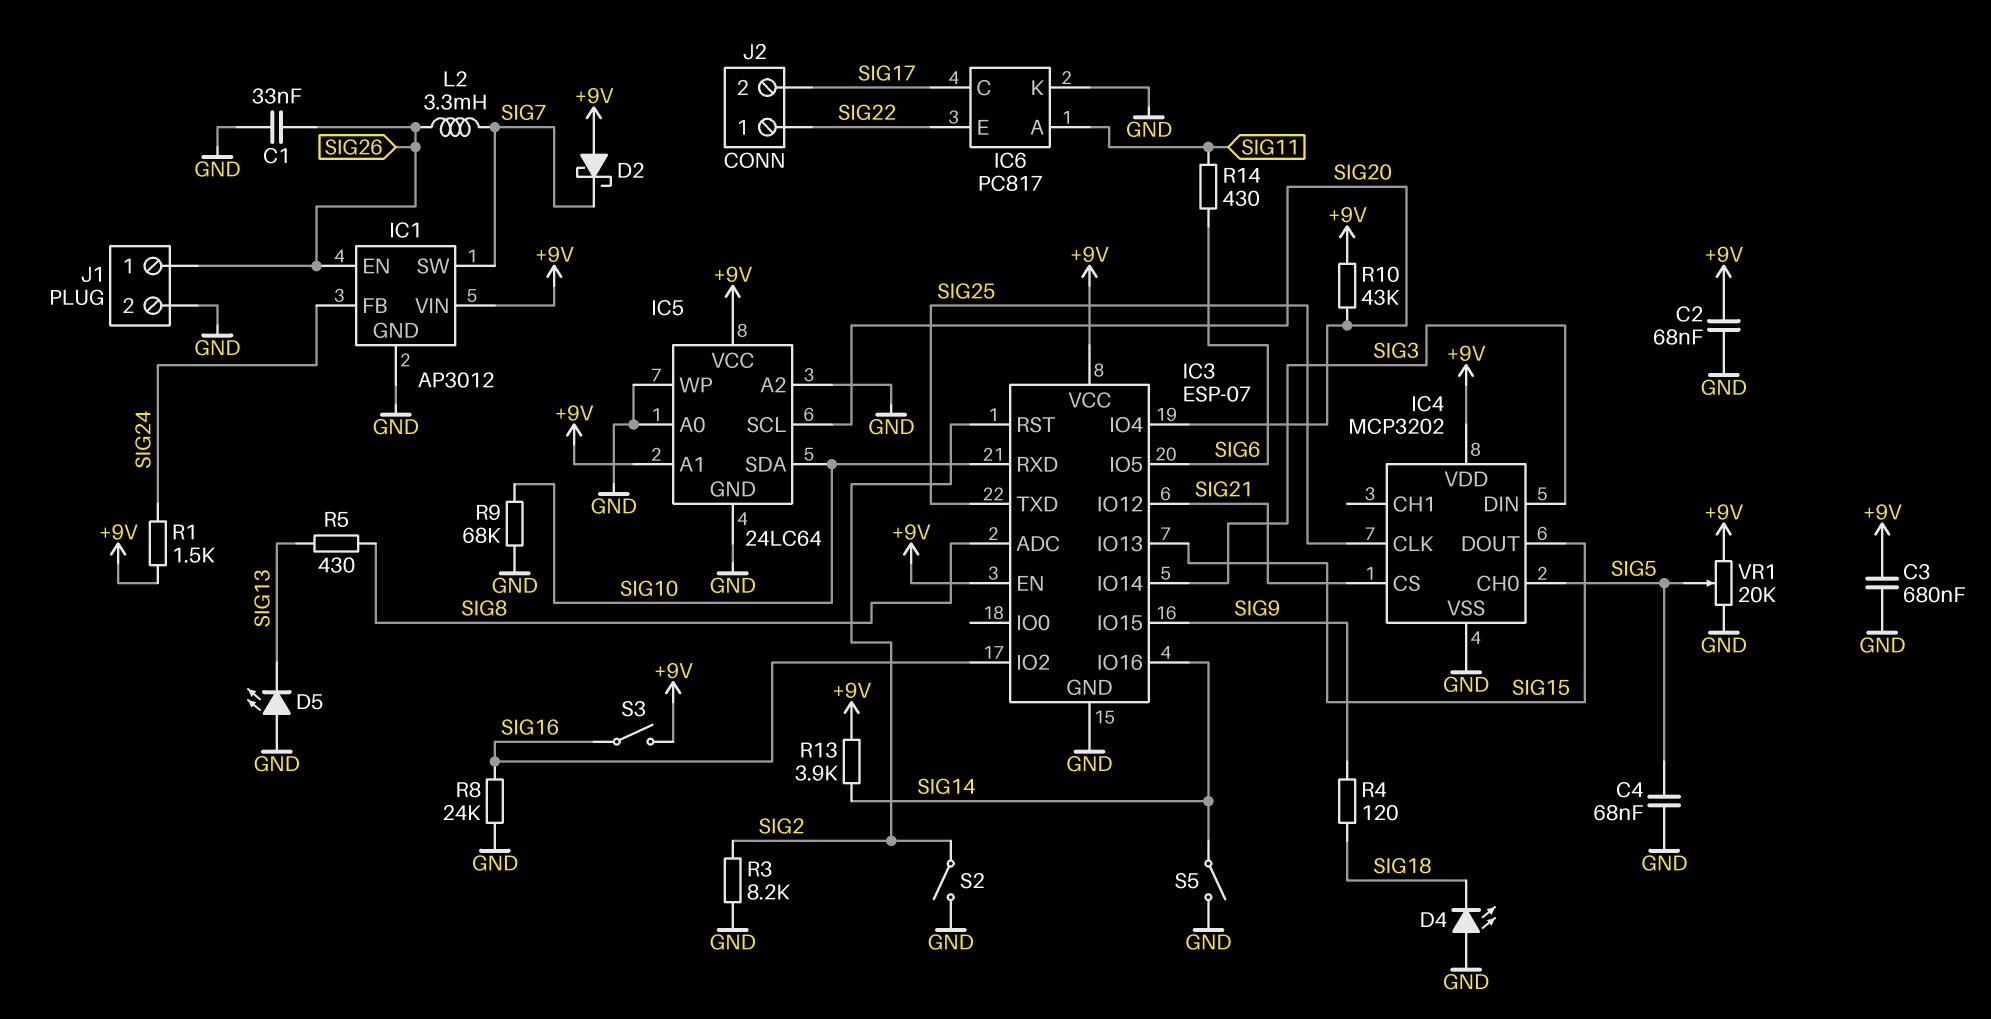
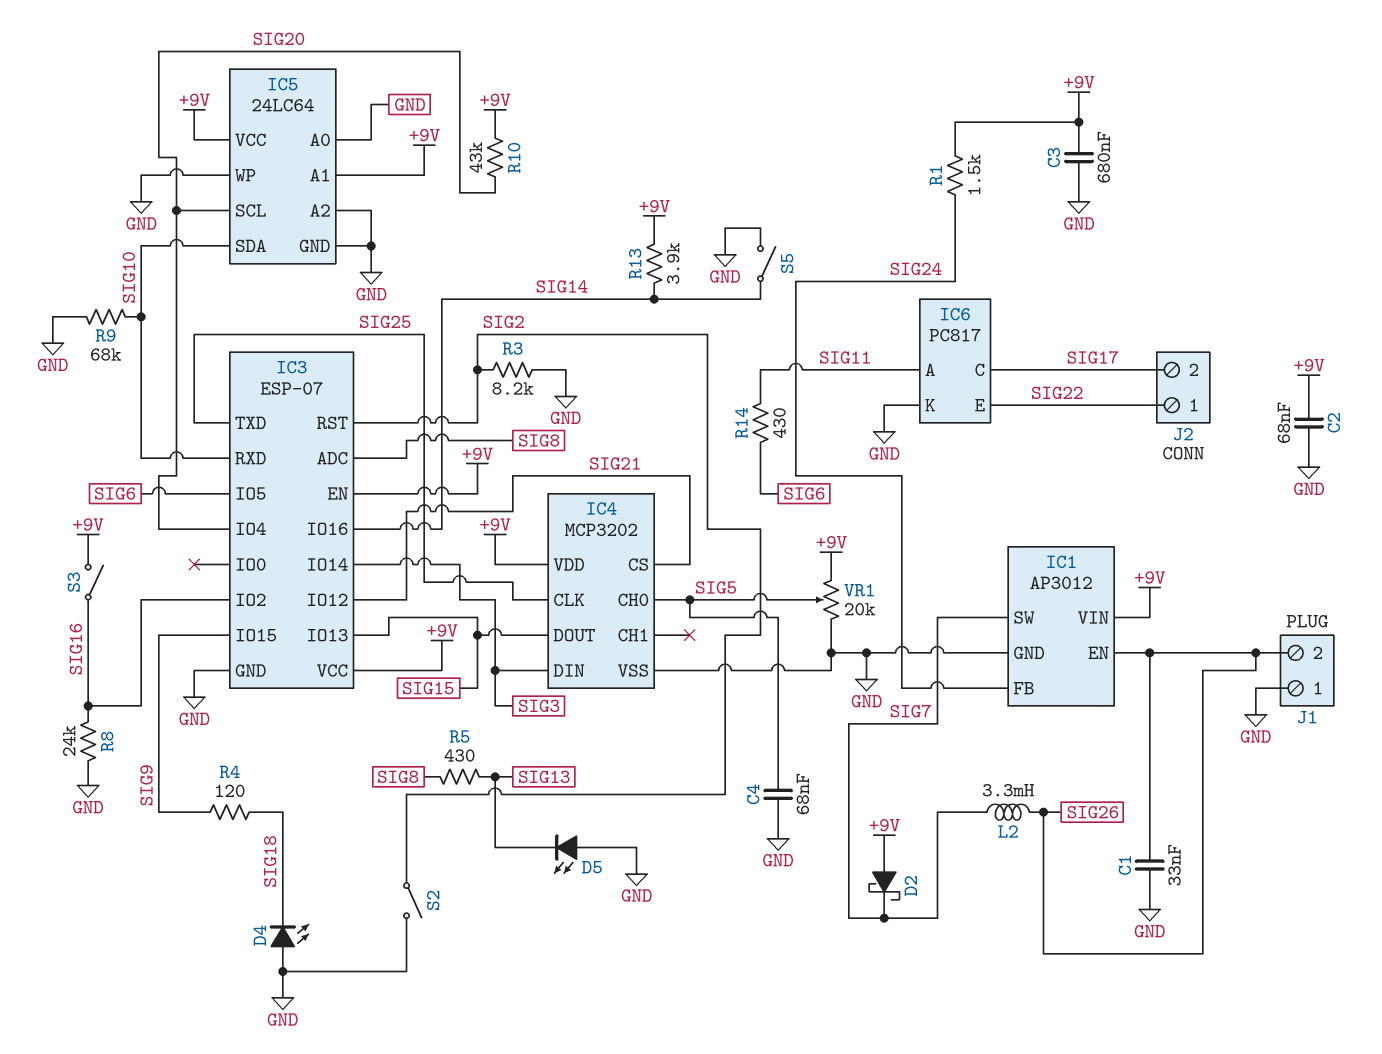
J1 pin 1: SIG26 -> GND
J1 pin 2: GND -> SIG26

